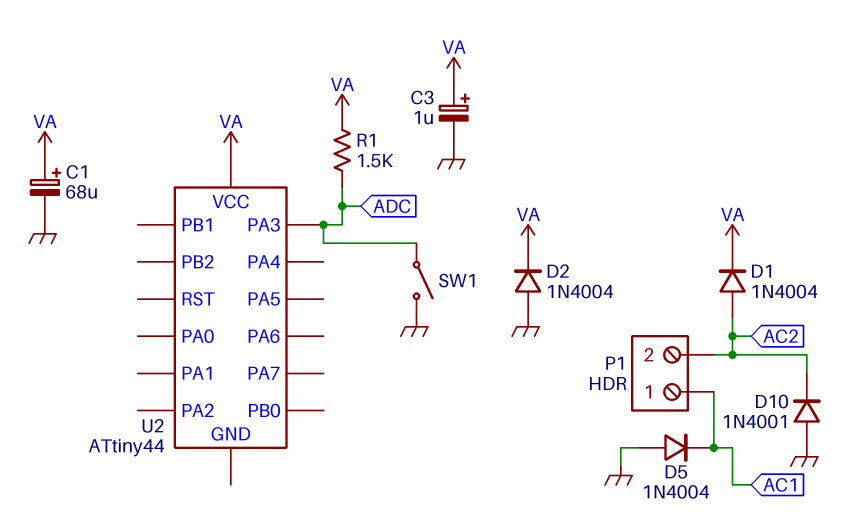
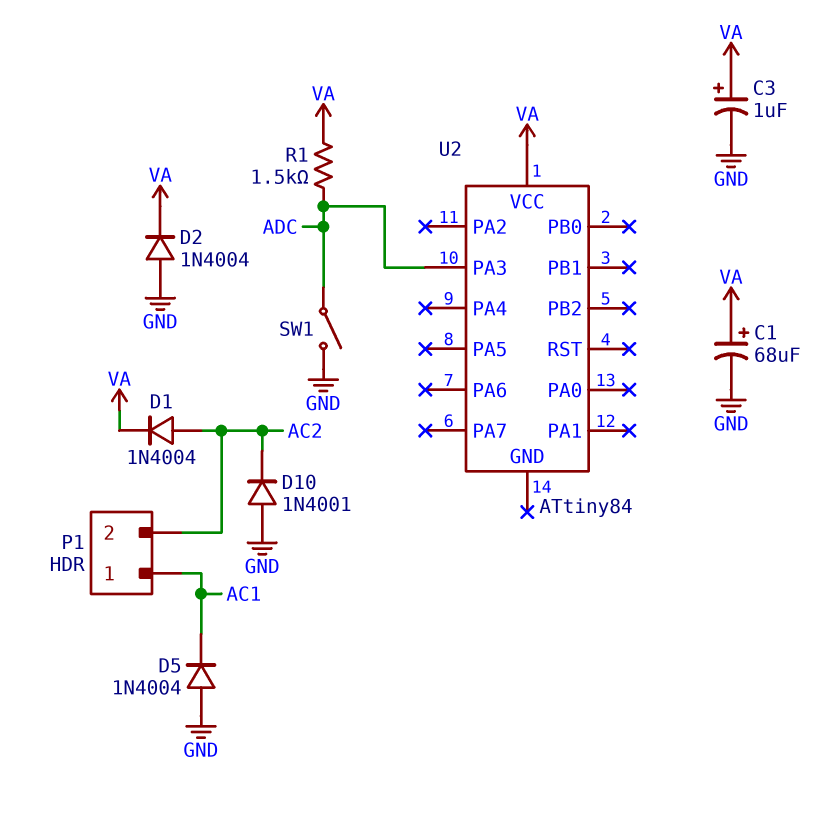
U2: ATtiny44 -> ATtiny84

